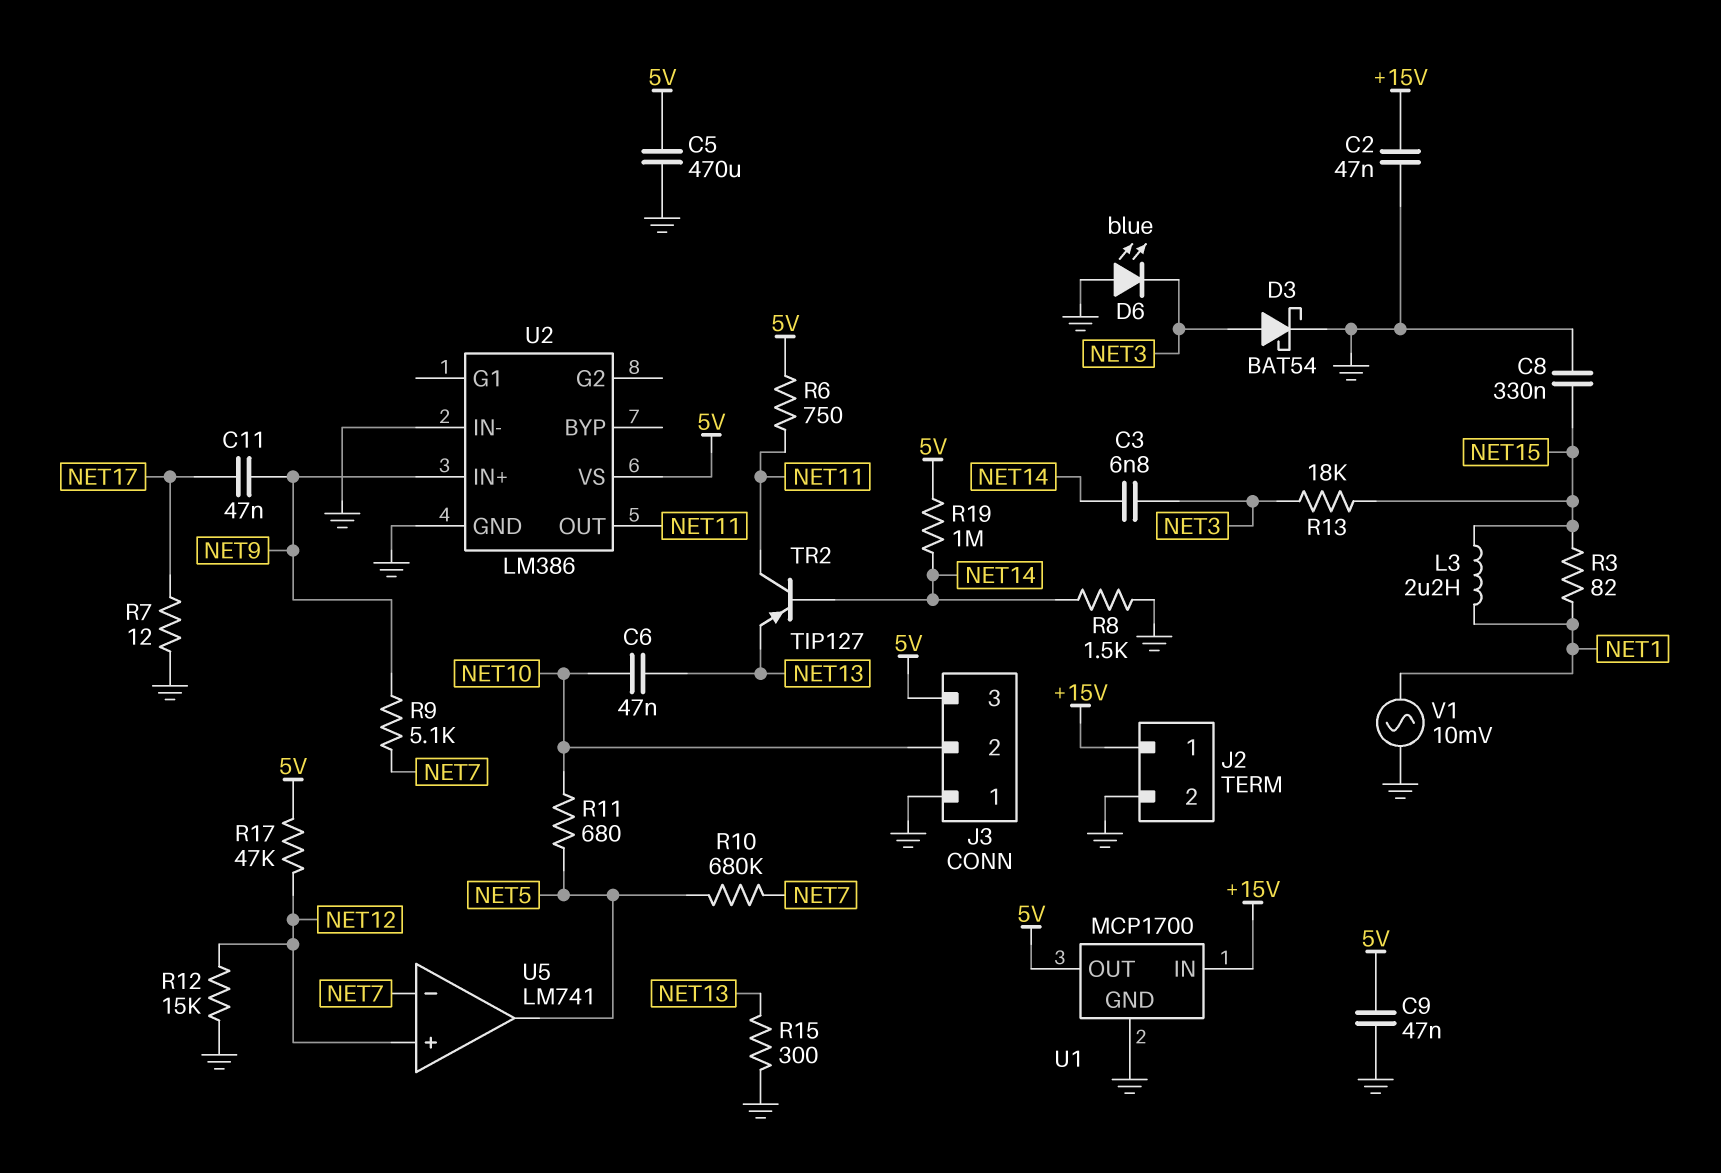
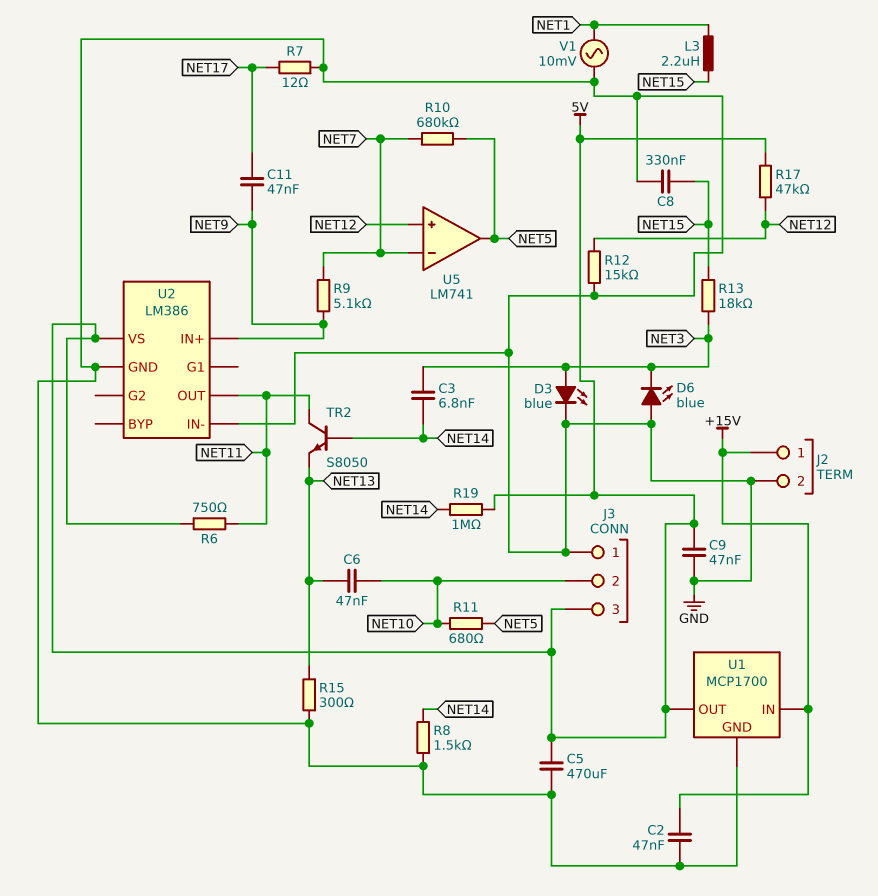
D3: schottky BAT54 (A NET3, K GND) -> LED blue (A NET3, K GND)
R3: 82 (NET1, NET15) -> none
TR2: PNP TIP127 (B NET14, C NET11, E NET13) -> NPN S8050 (B NET14, C NET11, E NET13)

